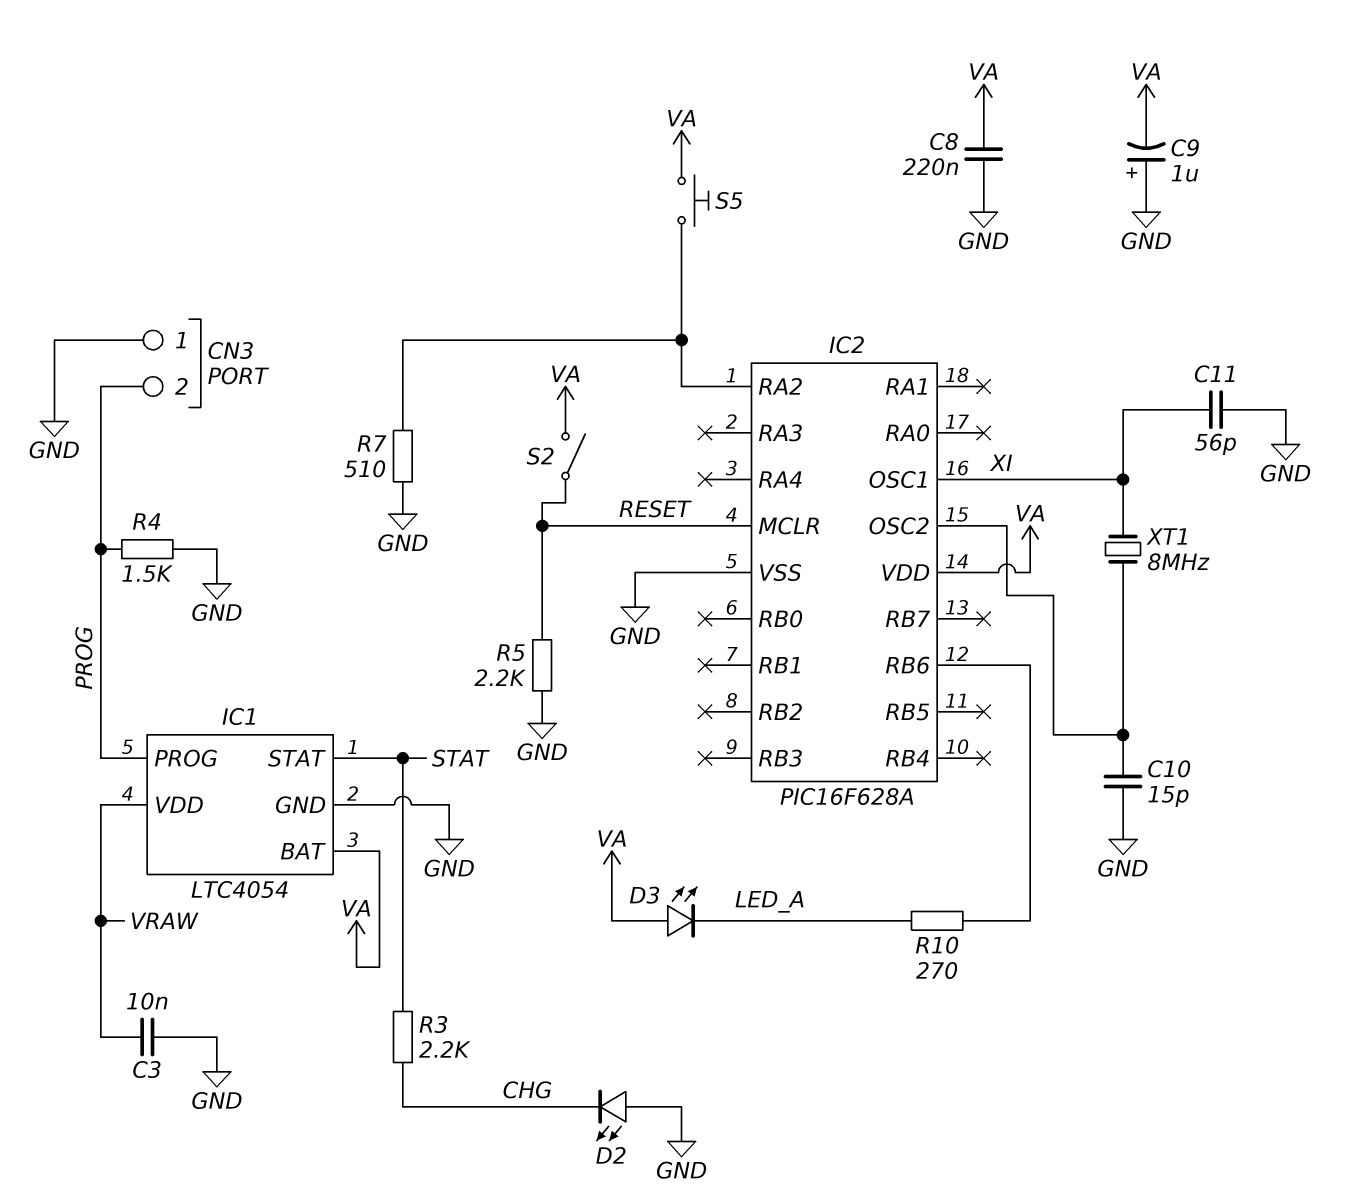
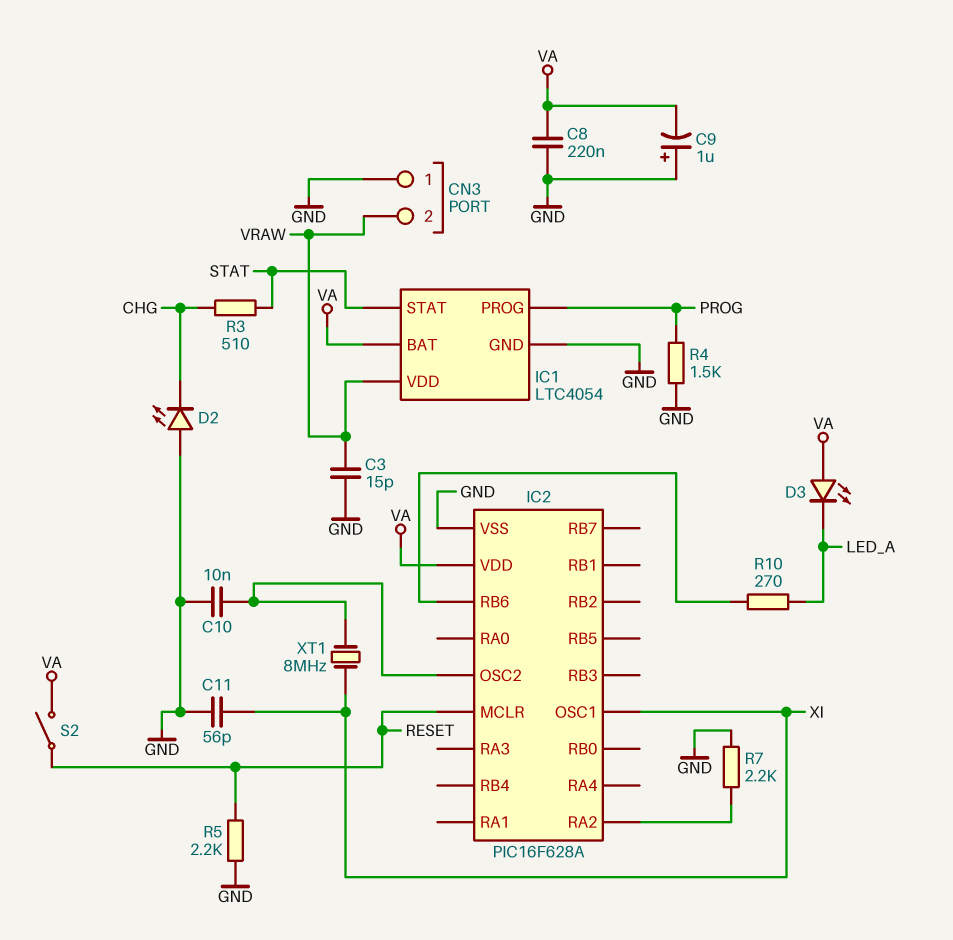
C3: 10nF (GND, VRAW) -> 15pF (GND, VRAW)
C10: 15pF (GND, IC2/OSC2) -> 10nF (GND, IC2/OSC2)
CN3 pin 2: PROG -> VRAW
R3: 2.2k (CHG, STAT) -> 510 (CHG, STAT)
R7: 510 (GND, IC2/RA2) -> 2.2k (GND, IC2/RA2)
S5: button (IC2/RA2, VA) -> none

